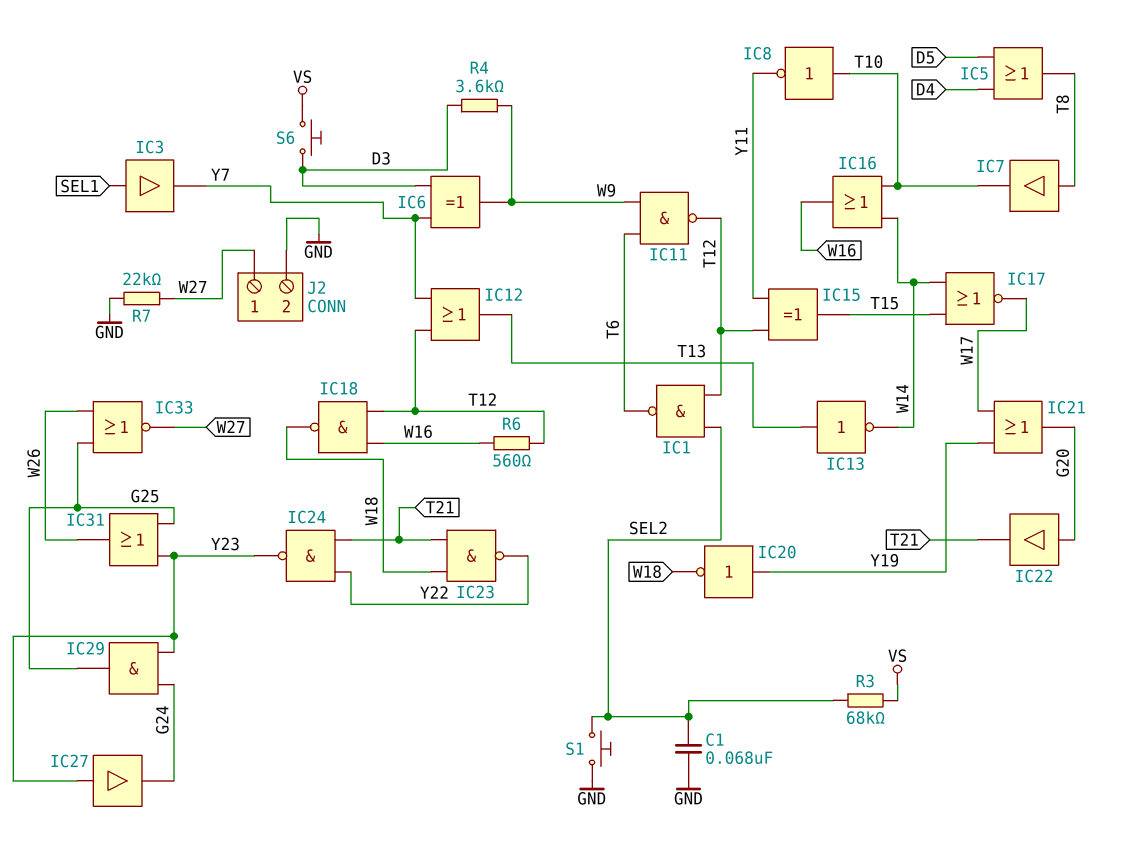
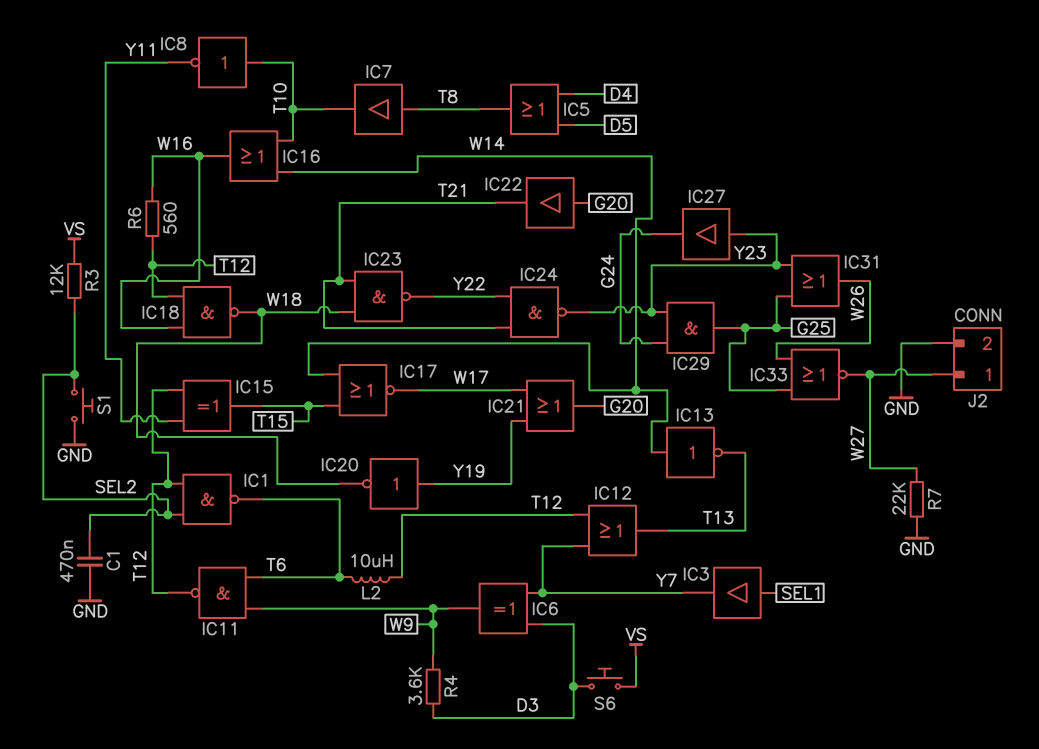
C1: 68nF (GND, SEL2) -> 470nF (GND, SEL2)
IC13: NOT (in T13, out W14) -> NOT (in W14, out T13)
L2: none -> 10uH (T6, T12)
R3: 68k (SEL2, VS) -> 12k (SEL2, VS)

